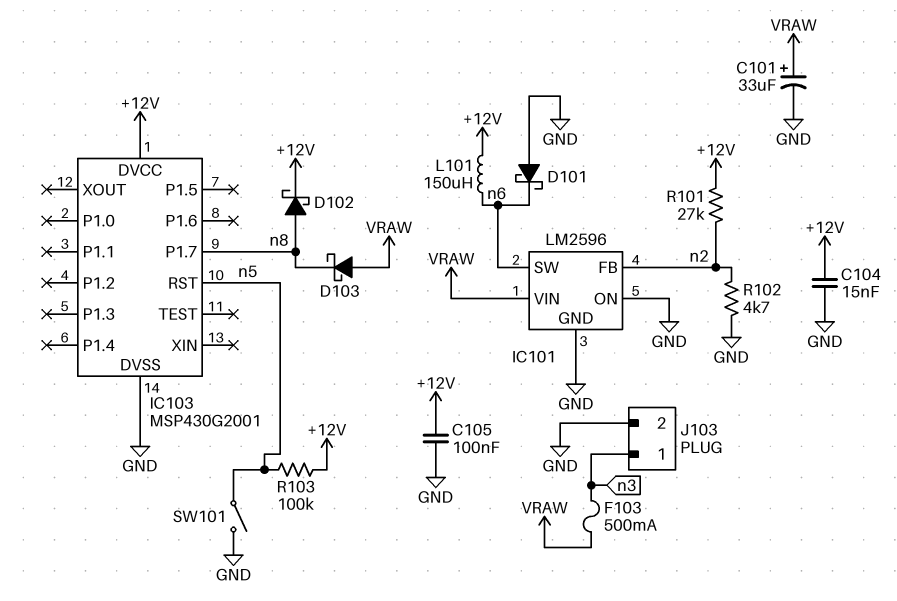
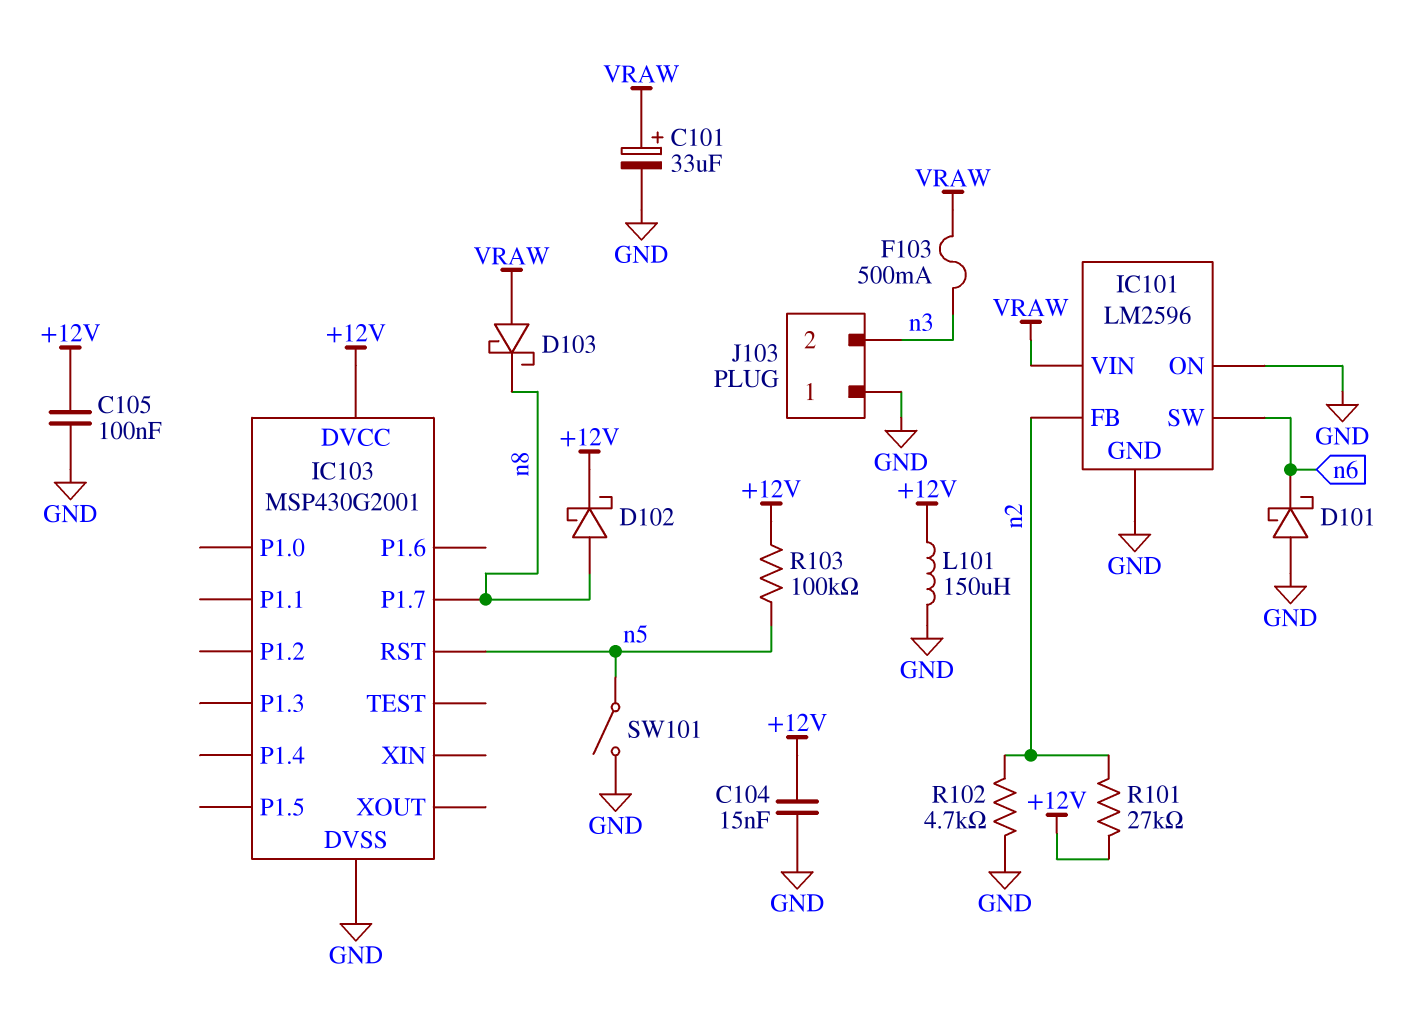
J103 pin 1: n3 -> GND
J103 pin 2: GND -> n3
L101: 150uH (+12V, n6) -> 150uH (+12V, GND)

